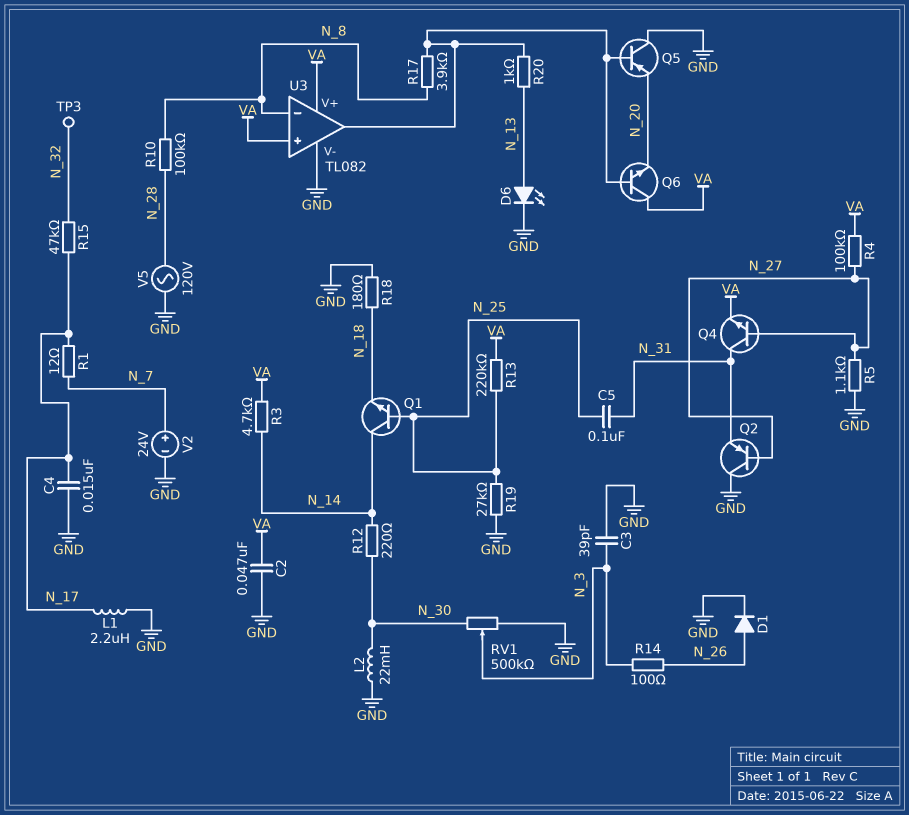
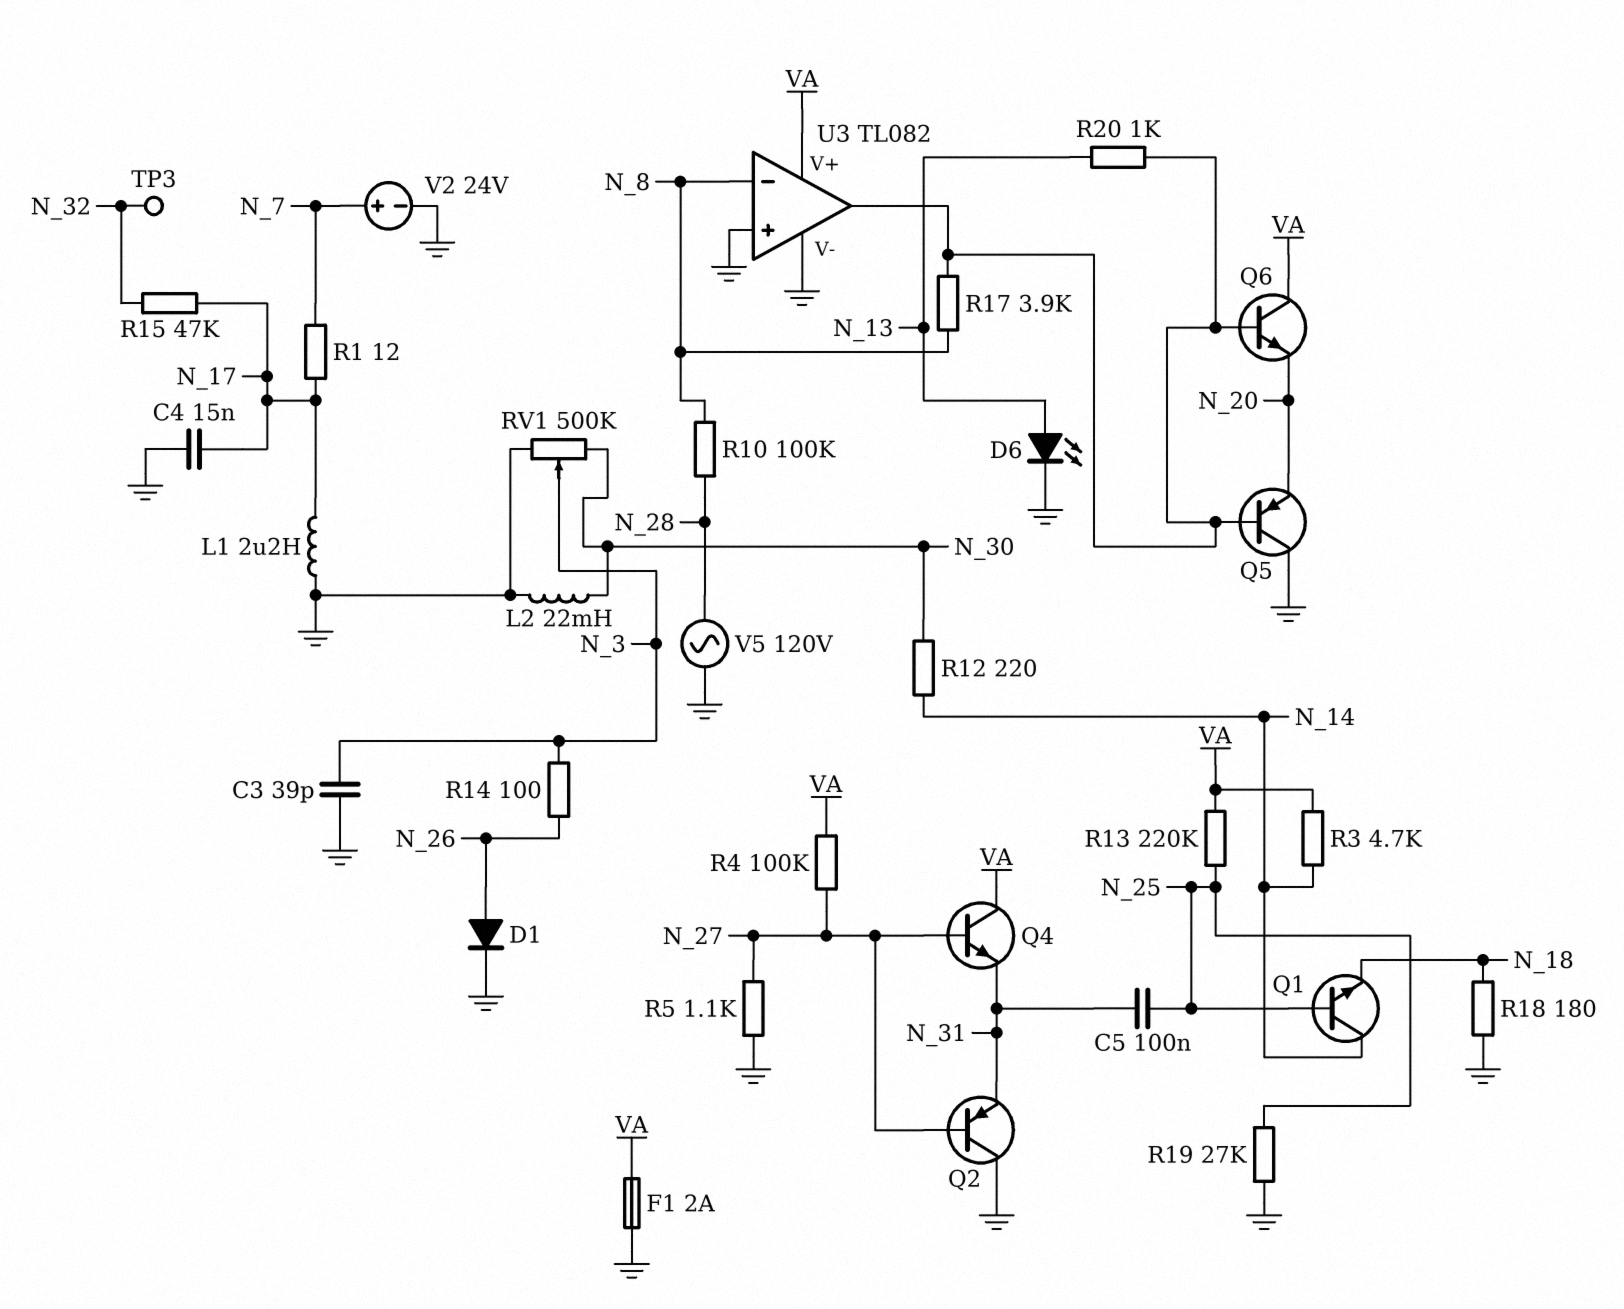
C2: 47nF (GND, VA) -> none
F1: none -> 2A (GND, VA)
Q4: NPN (B N_27, C N_31, E VA) -> NPN (B N_27, C VA, E N_31)
U3 pin in+: VA -> GND

